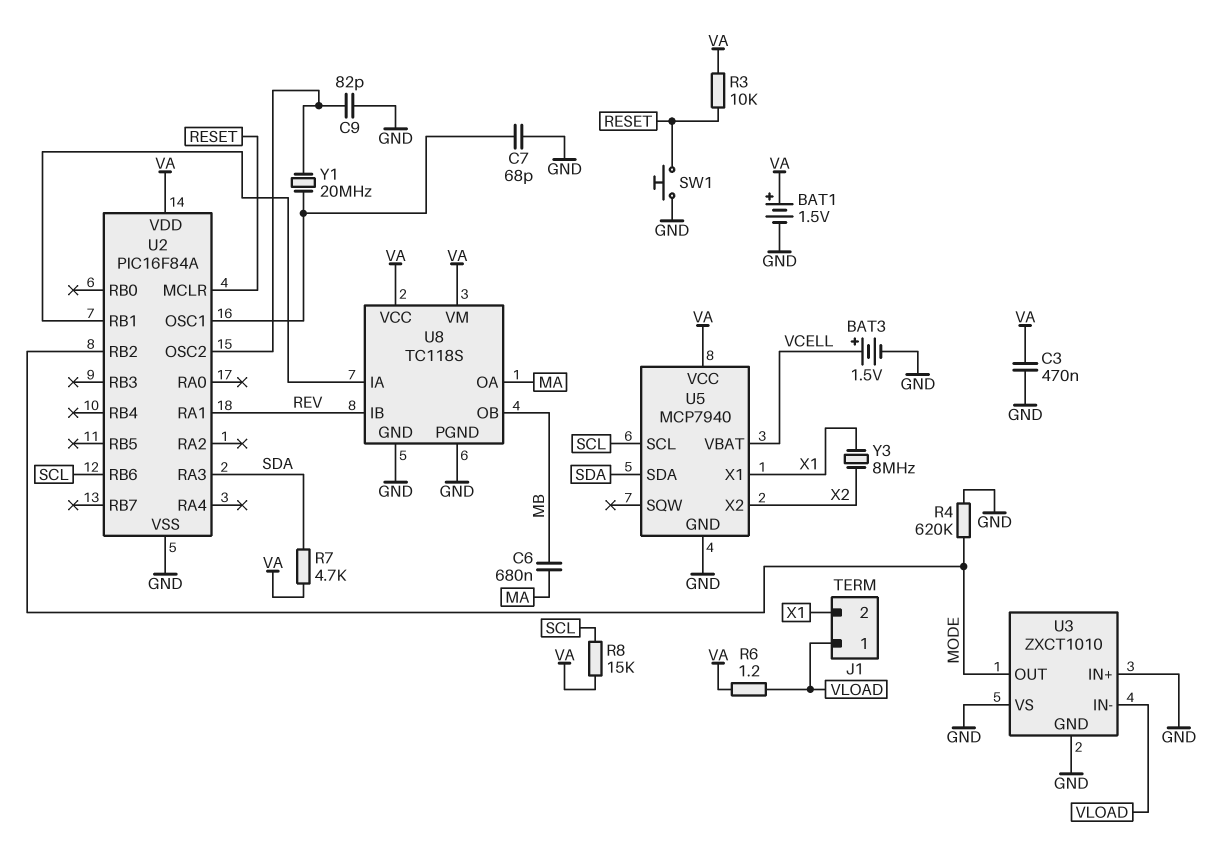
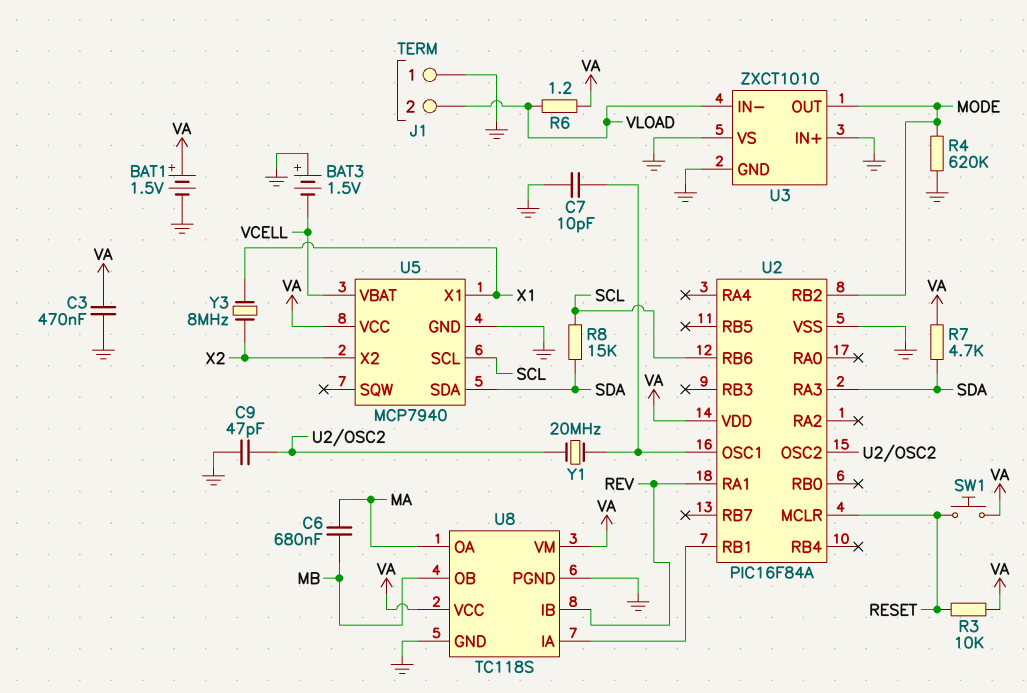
BAT3: 1.5V (plus VCELL, minus GND) -> 1.5V (plus GND, minus VCELL)
C7: 68pF (GND, U2/OSC1) -> 10pF (GND, U2/OSC1)
C9: 82pF (GND, U2/OSC2) -> 47pF (GND, U2/OSC2)
J1 pin 1: VLOAD -> GND
J1 pin 2: X1 -> VLOAD
R8: 15k (SCL, VA) -> 15k (SCL, SDA)
SW1: button (GND, RESET) -> button (RESET, VA)

